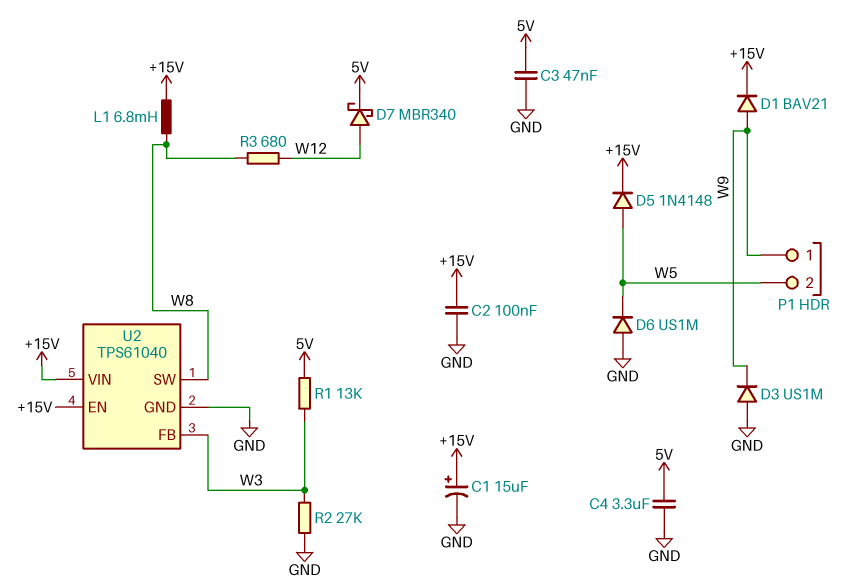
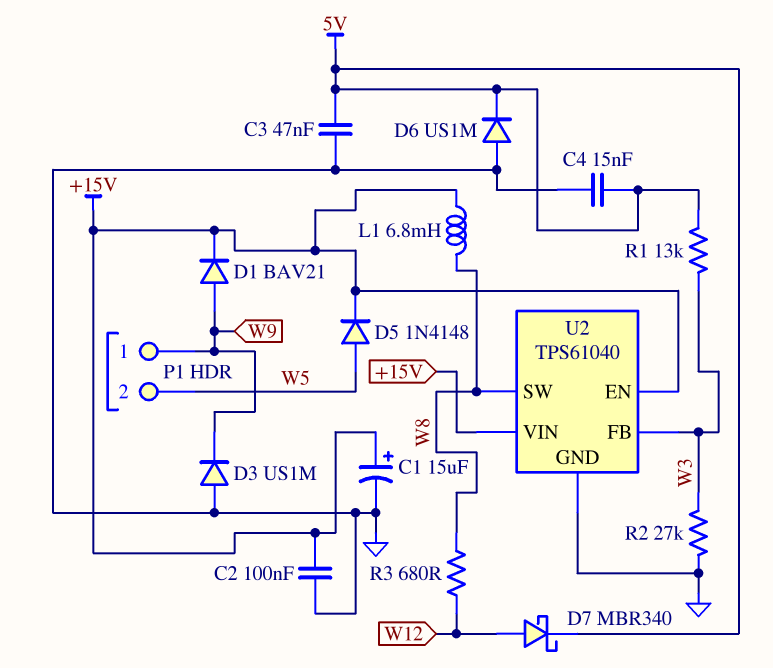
C4: 3.3uF (5V, GND) -> 15nF (5V, GND)
D6: diode US1M (A GND, K W5) -> diode US1M (A GND, K 5V)

